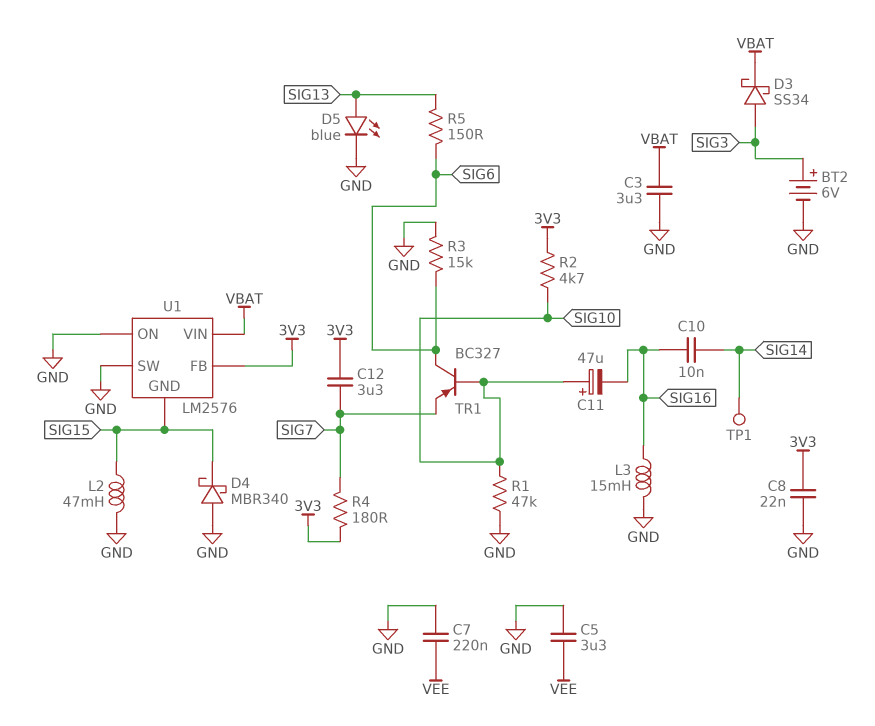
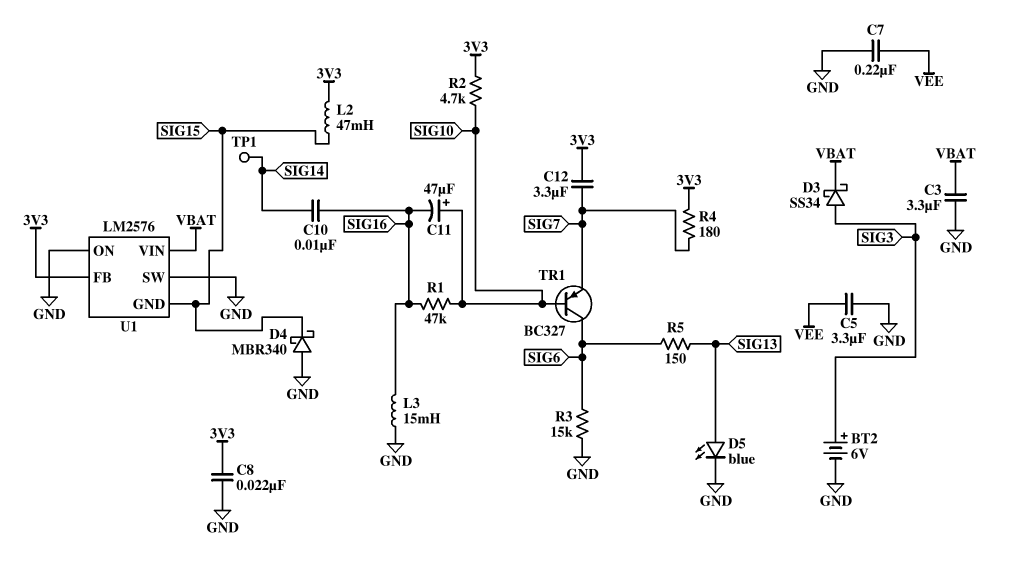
L2: 47mH (GND, SIG15) -> 47mH (3V3, SIG15)
R1: 47k (GND, SIG10) -> 47k (SIG10, SIG16)

